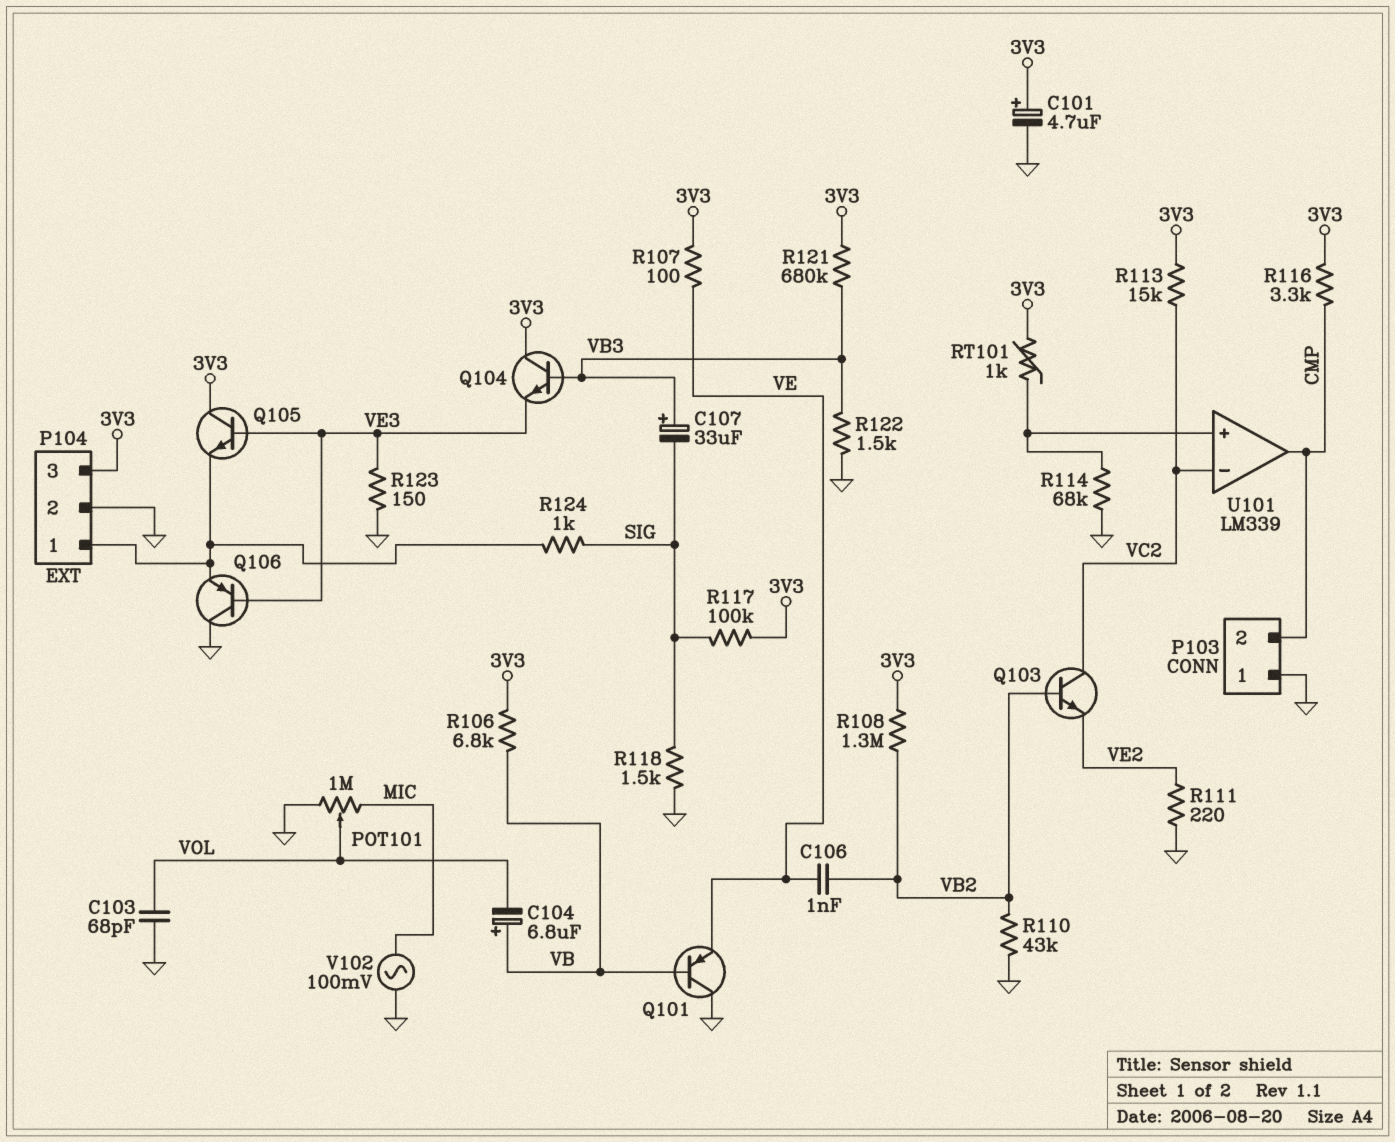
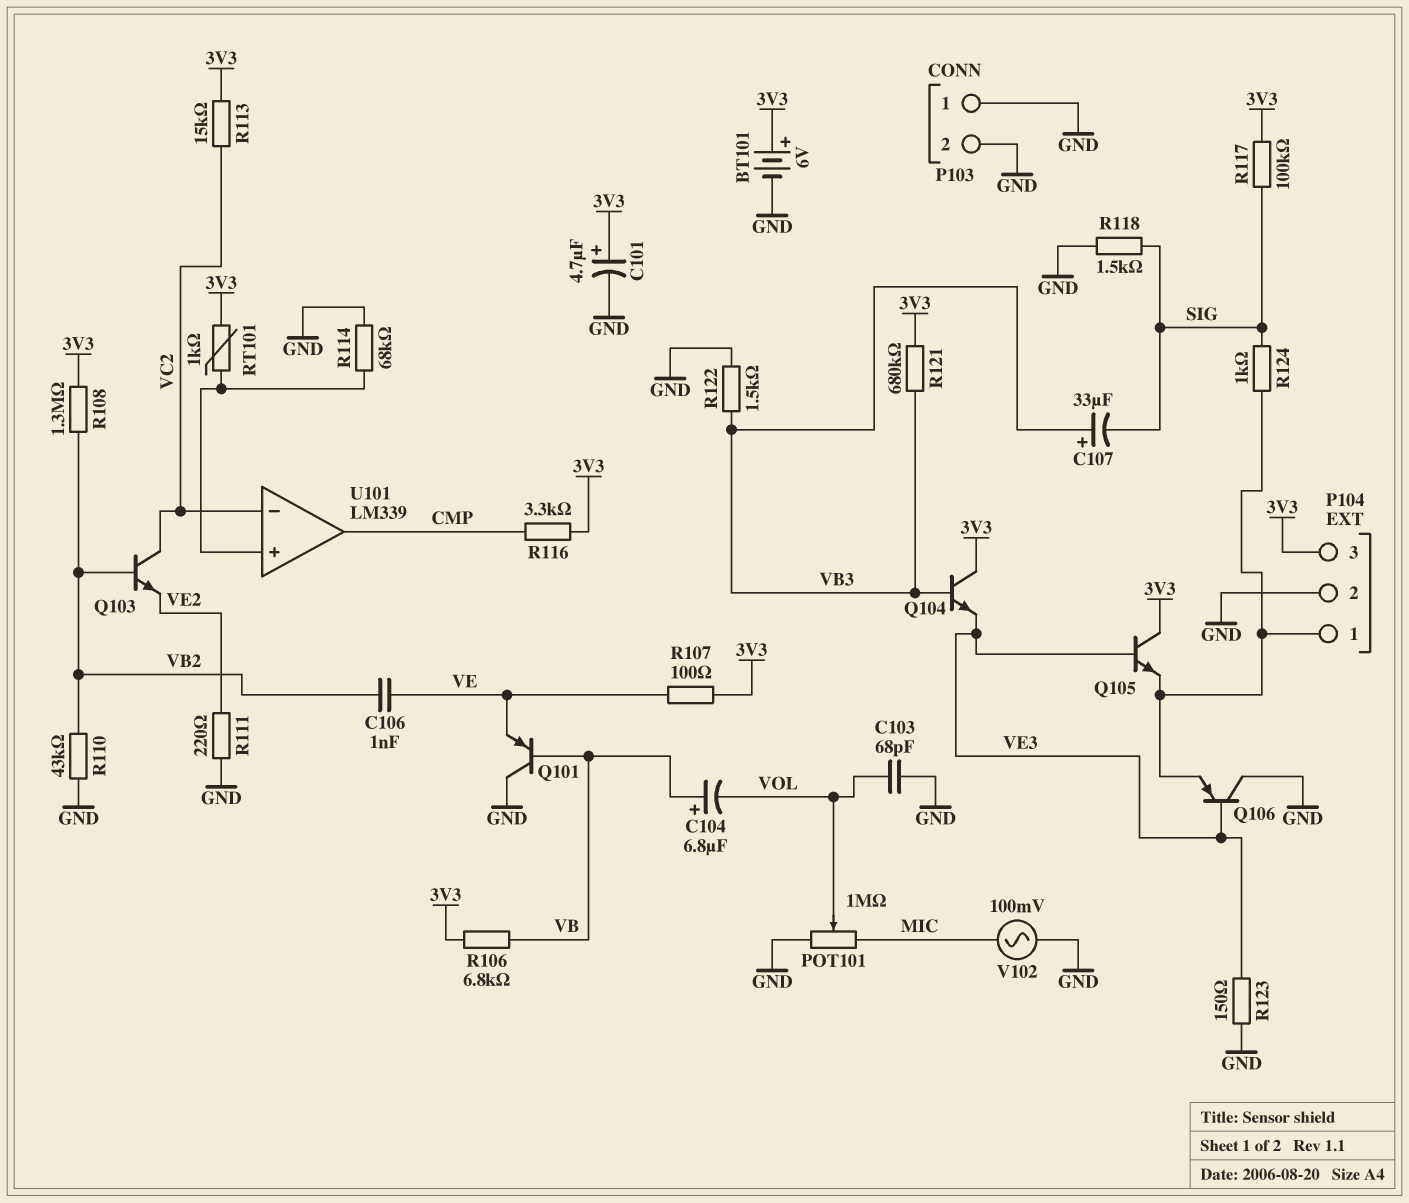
BT101: none -> 6V (plus 3V3, minus GND)
P103 pin 2: CMP -> GND

